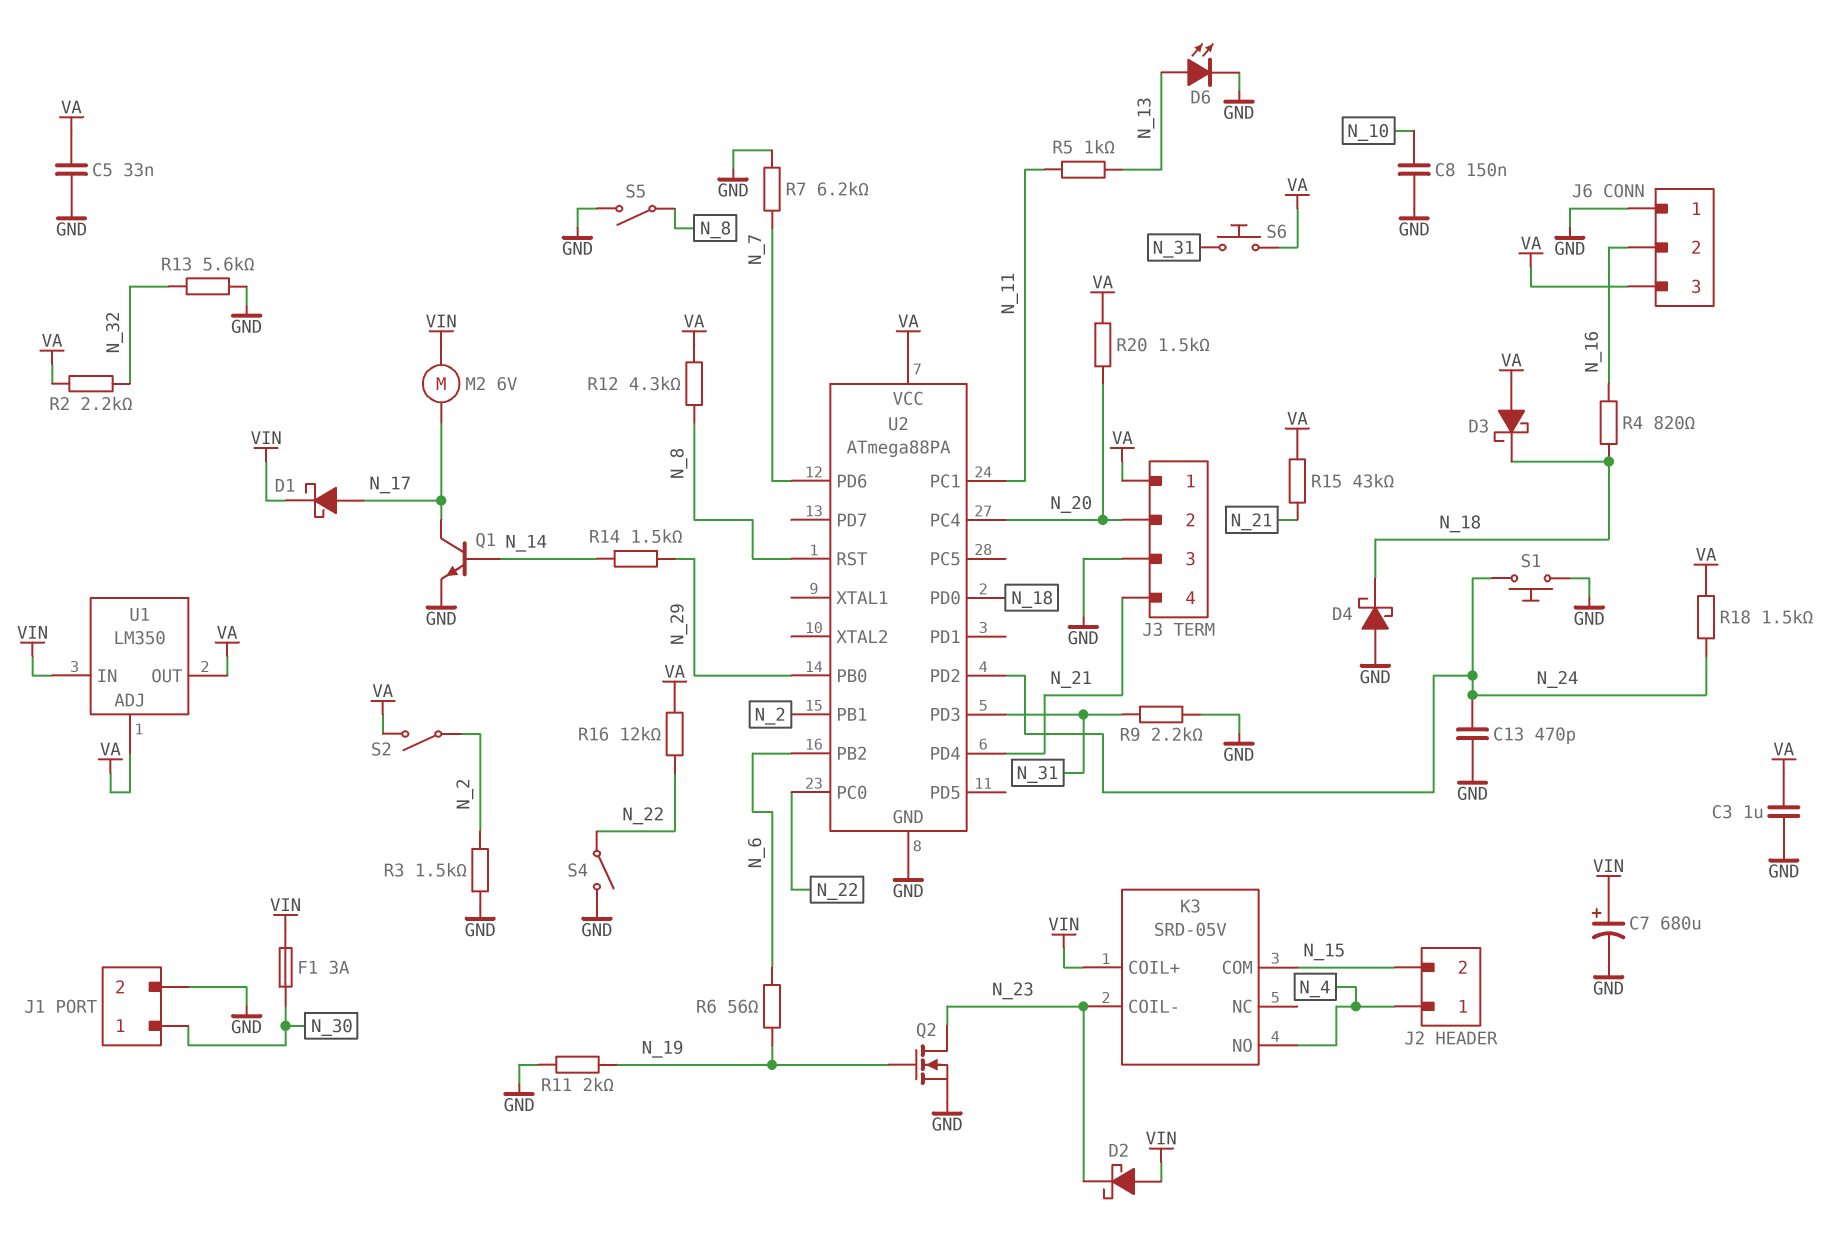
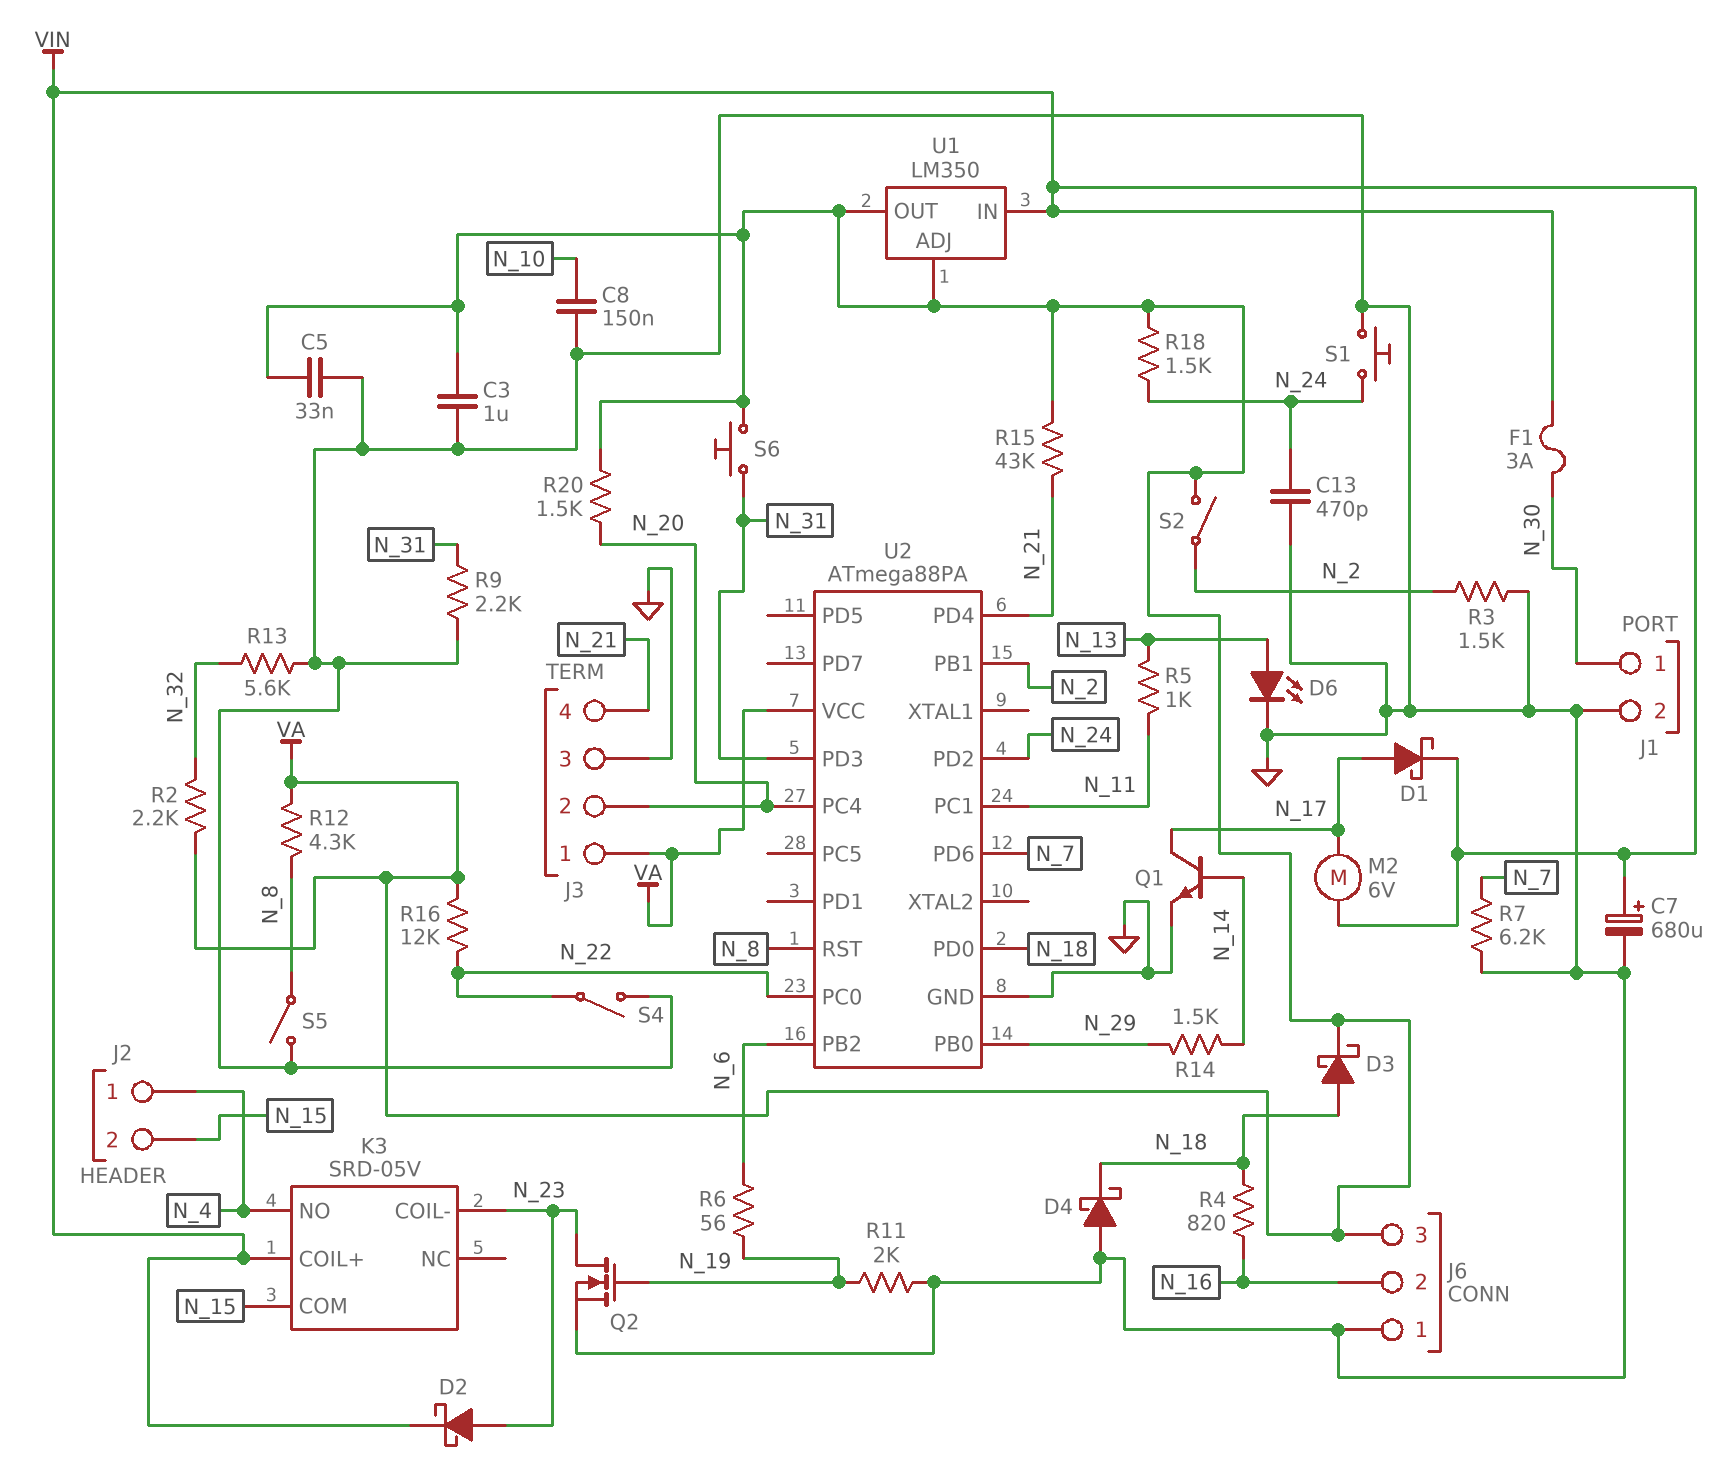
D2: schottky (A VIN, K N_23) -> schottky (A N_23, K VIN)
D3: schottky (A VA, K N_18) -> schottky (A N_18, K VA)

